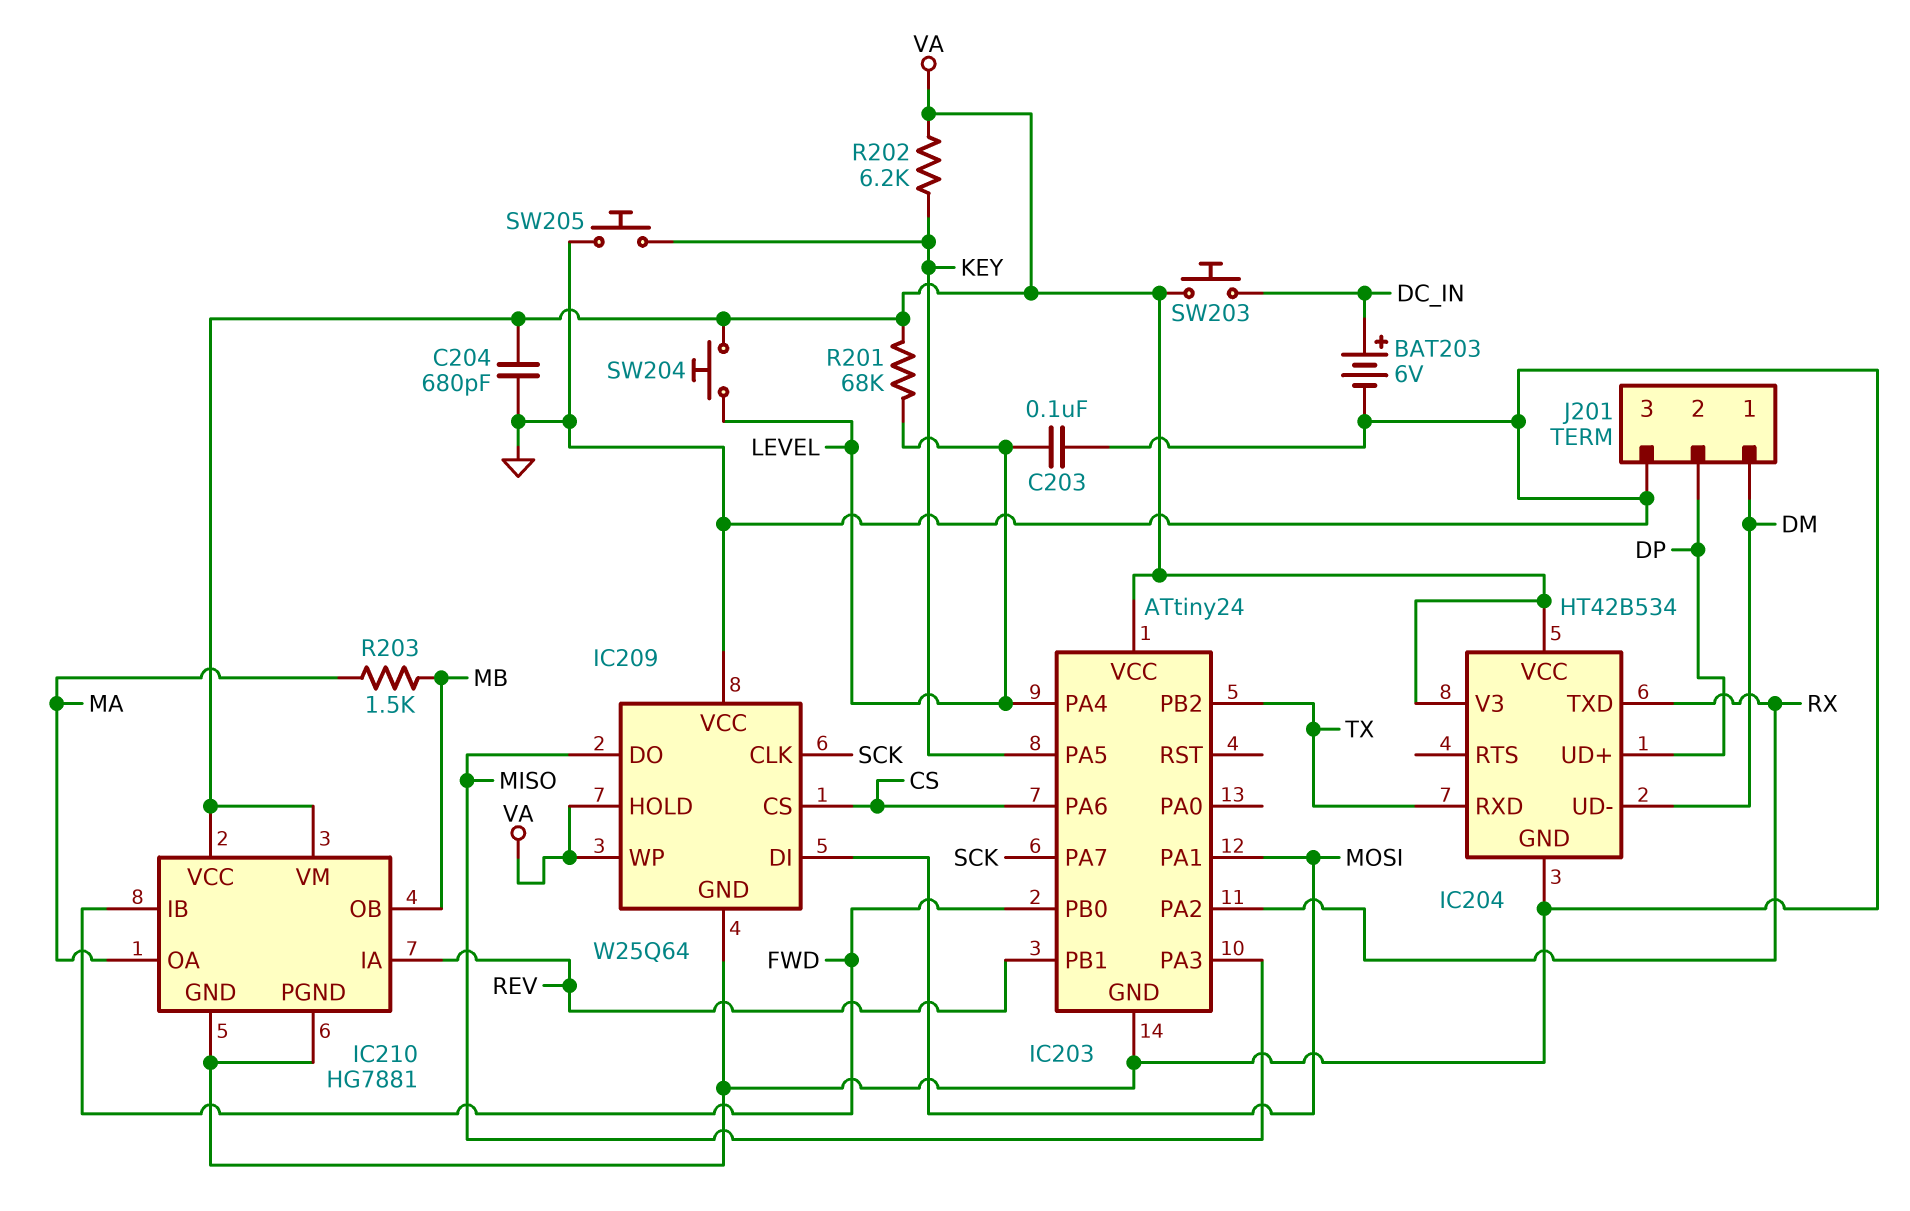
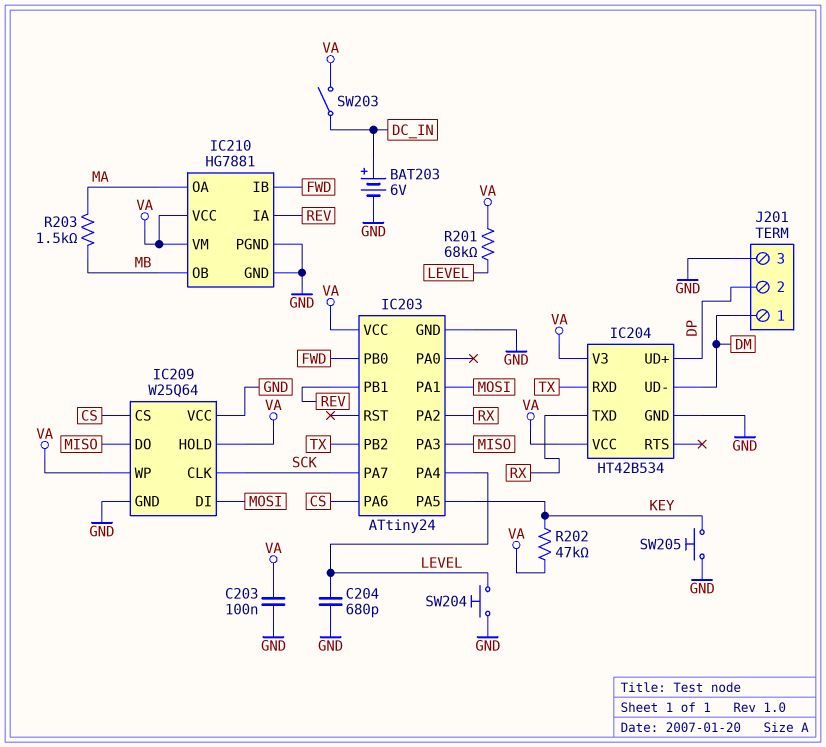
C203: 100nF (GND, LEVEL) -> 100nF (GND, VA)
C204: 680pF (GND, VA) -> 680pF (GND, LEVEL)
R202: 6.2k (KEY, VA) -> 47k (KEY, VA)
SW203: button (DC_IN, VA) -> switch (DC_IN, VA)
SW204: button (LEVEL, VA) -> button (GND, LEVEL)

